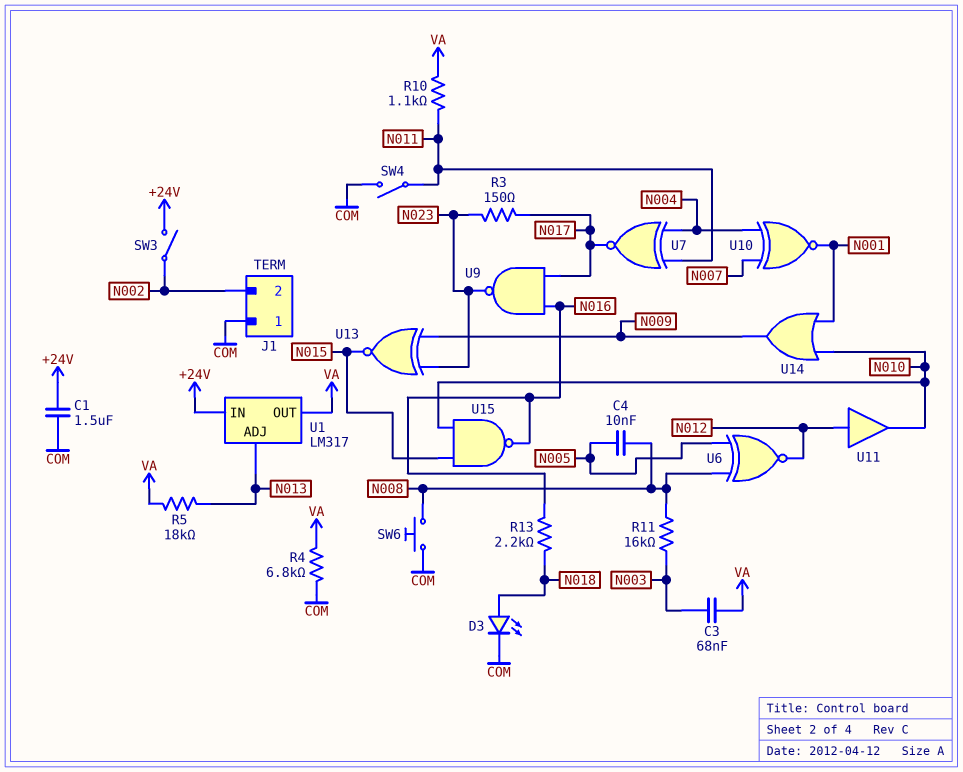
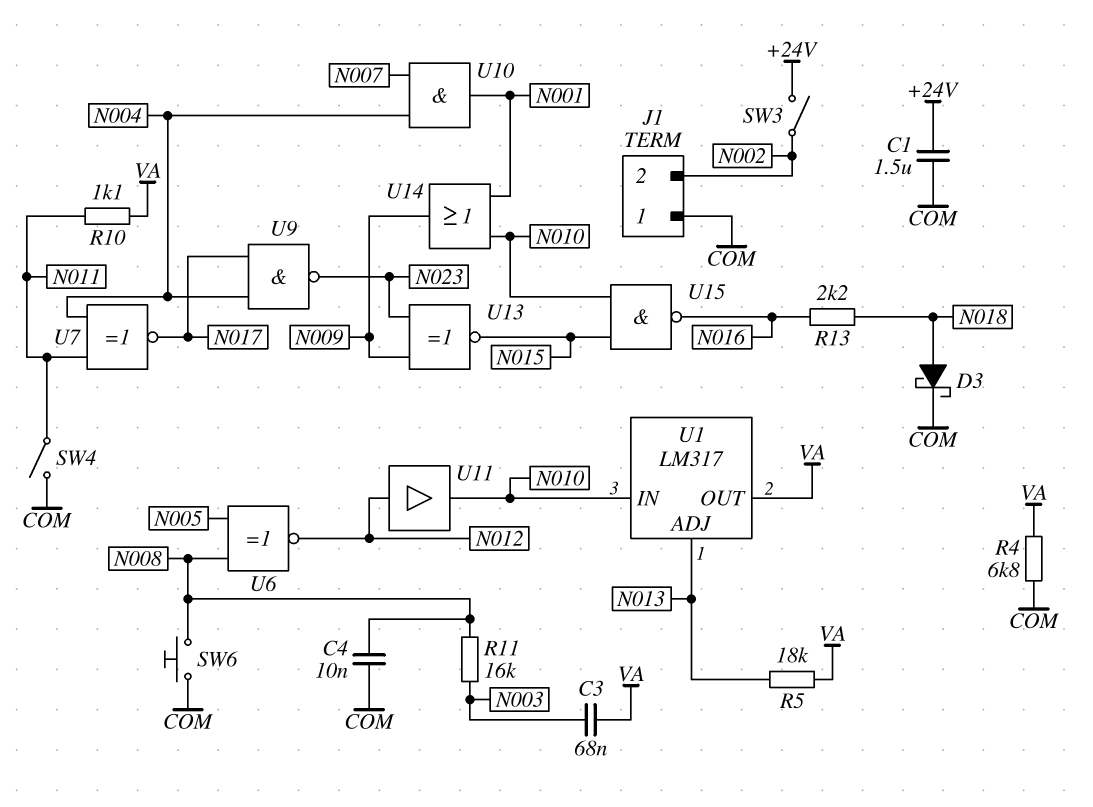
C4: 10nF (N005, N008) -> 10nF (COM, N008)
D3: LED (A N018, K COM) -> schottky (A N018, K COM)
R3: 150 (N017, N023) -> none
U1 pin IN: +24V -> N010
U9: NAND (in N016, in N017, out N023) -> NAND (in N004, in N017, out N023)
U10: XNOR (in N004, in N007, out N001) -> AND (in N004, in N007, out N001)

